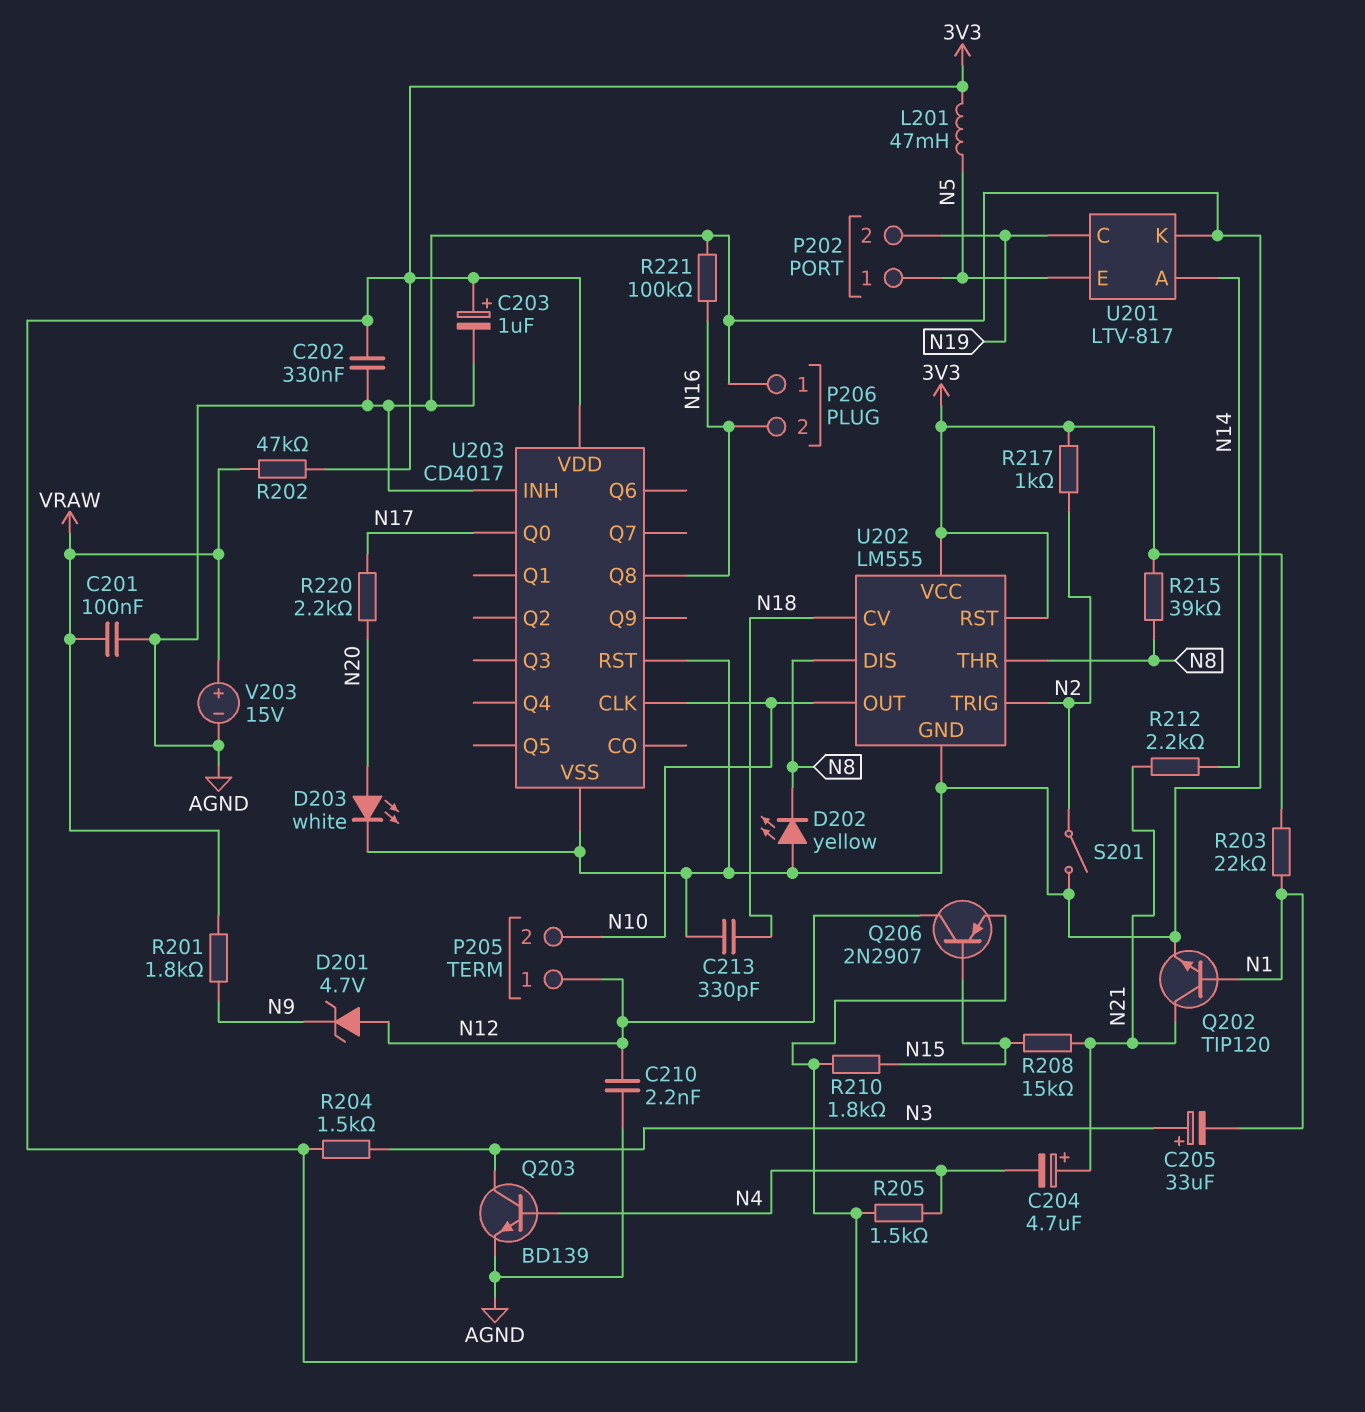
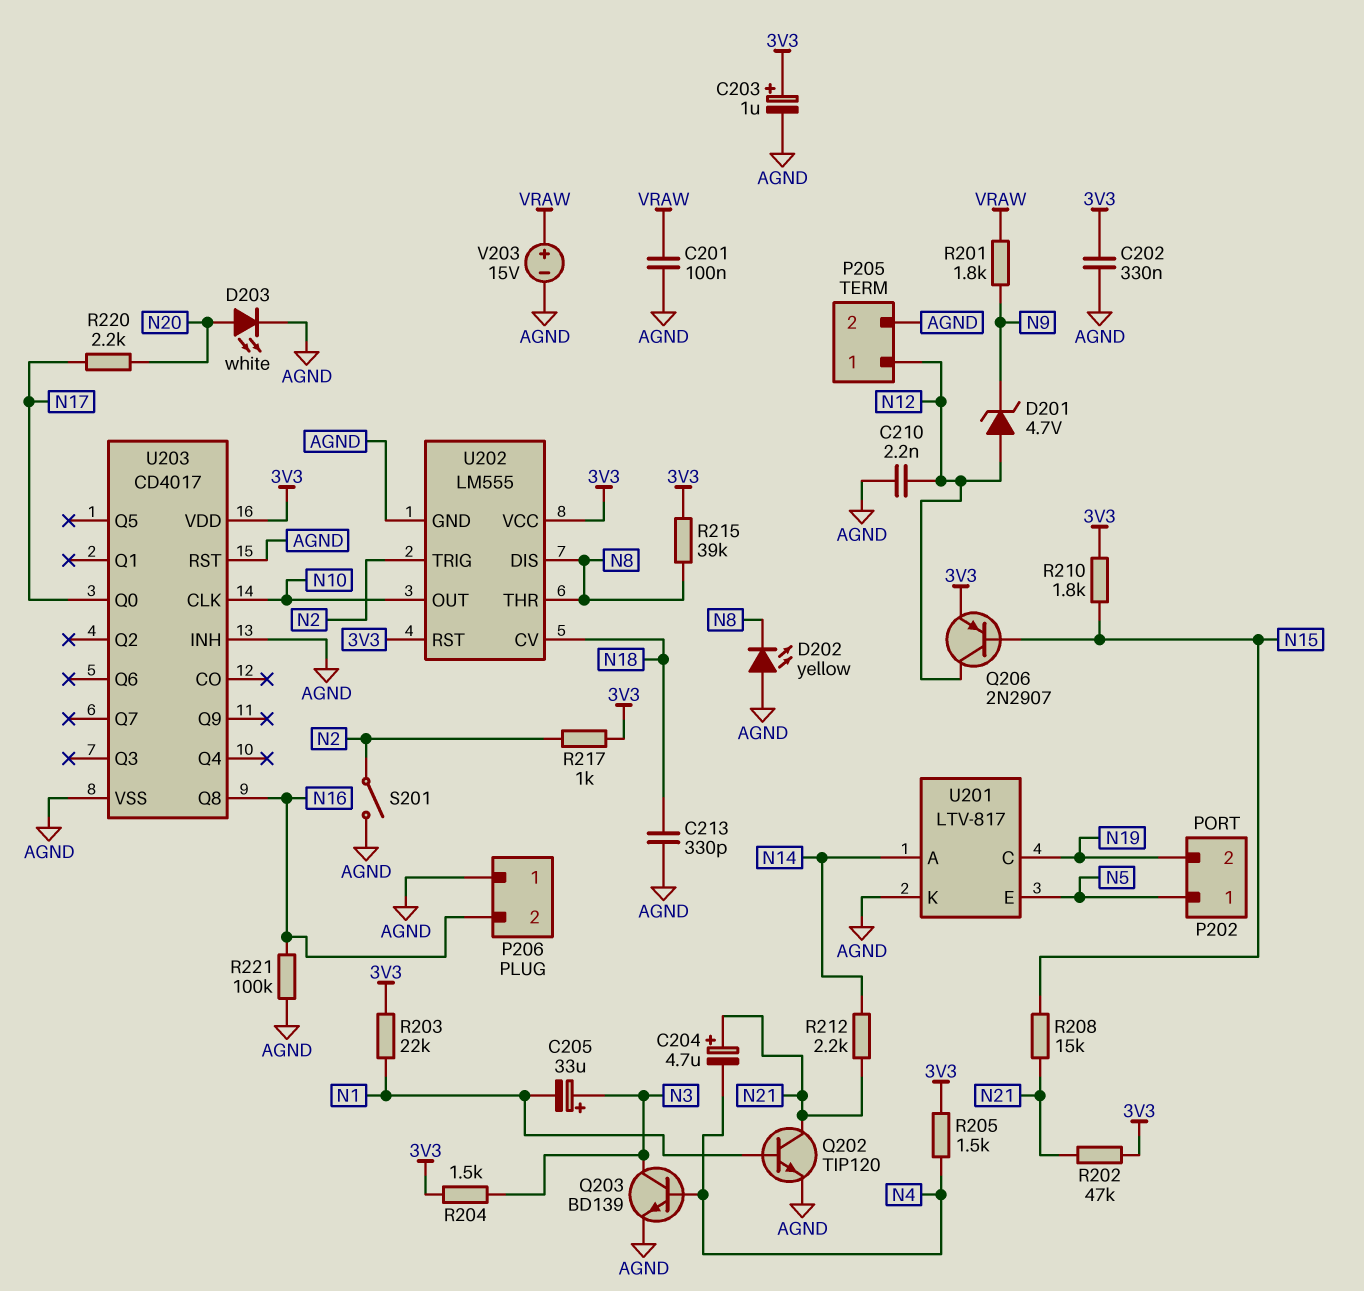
L201: 47mH (3V3, N5) -> none
P205 pin 2: N10 -> AGND
R202: 47k (3V3, VRAW) -> 47k (3V3, N21)

